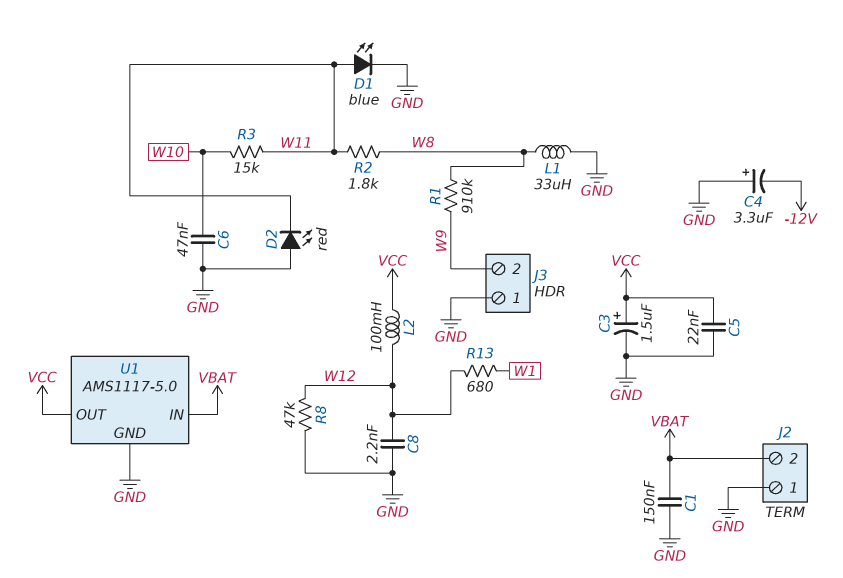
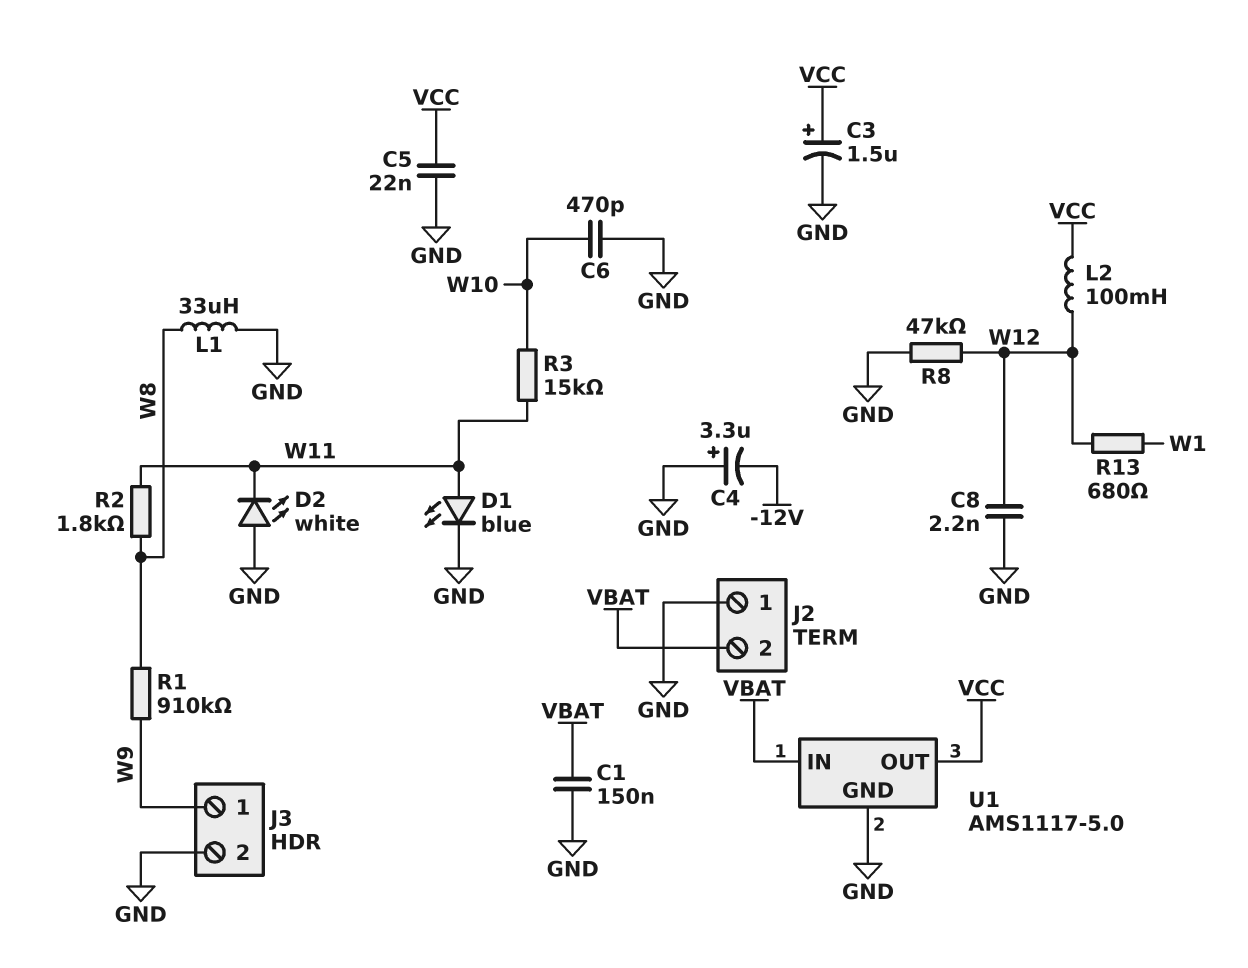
C6: 47nF (GND, W10) -> 470pF (GND, W10)
D2: LED red (A GND, K W11) -> LED white (A GND, K W11)
J3 pin 1: GND -> W9
J3 pin 2: W9 -> GND

